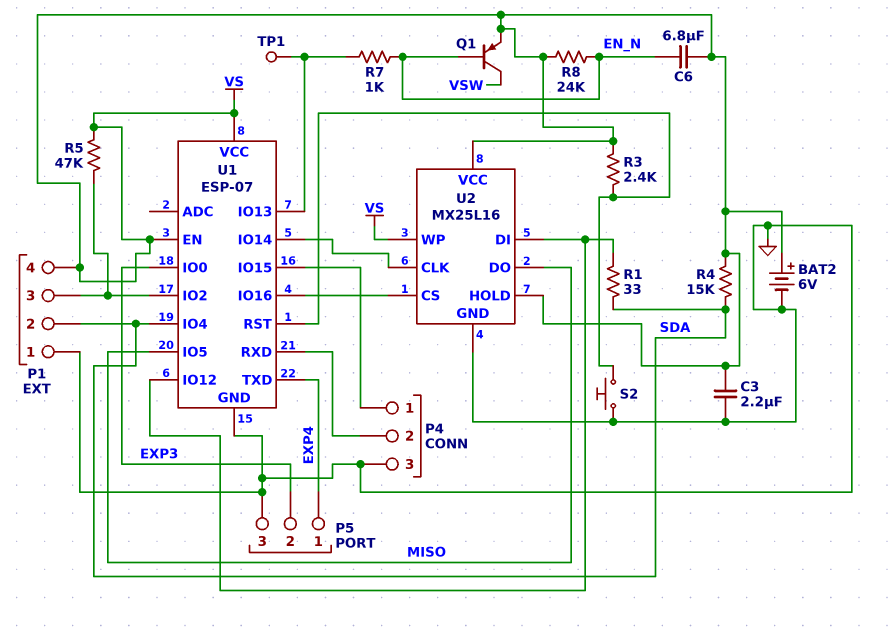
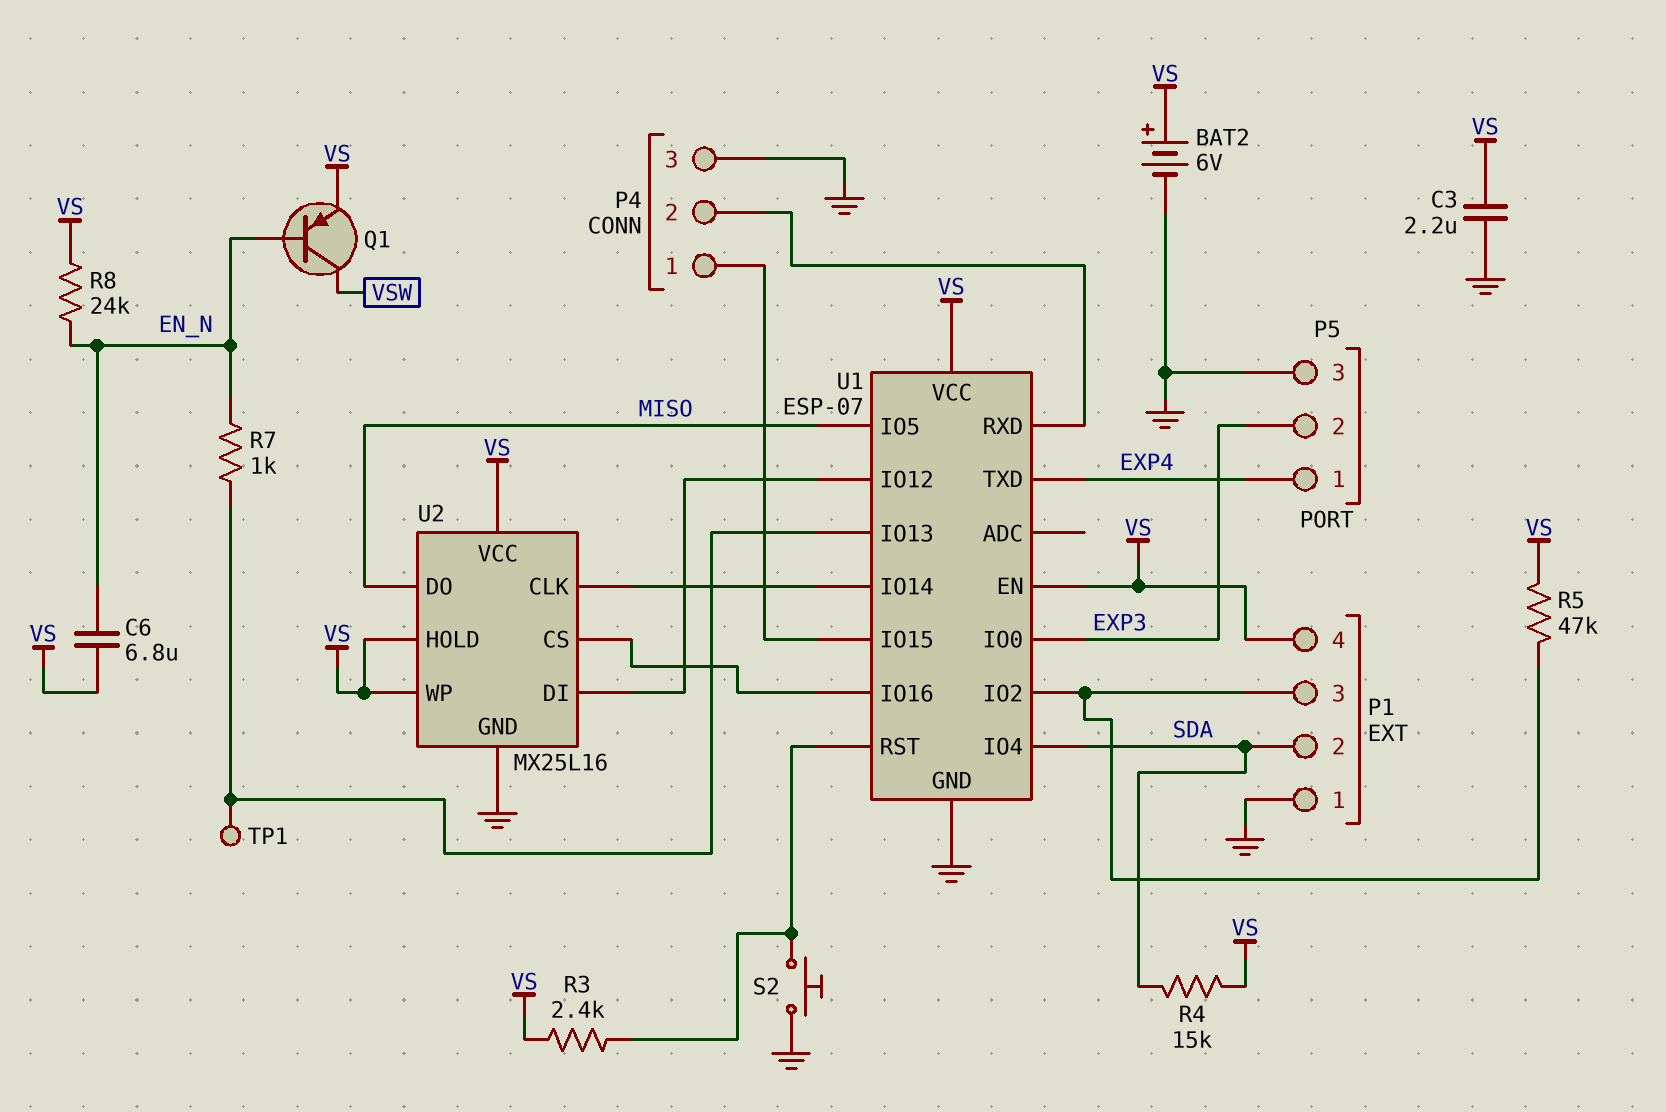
R1: 33 (SDA, U1/IO12) -> none

